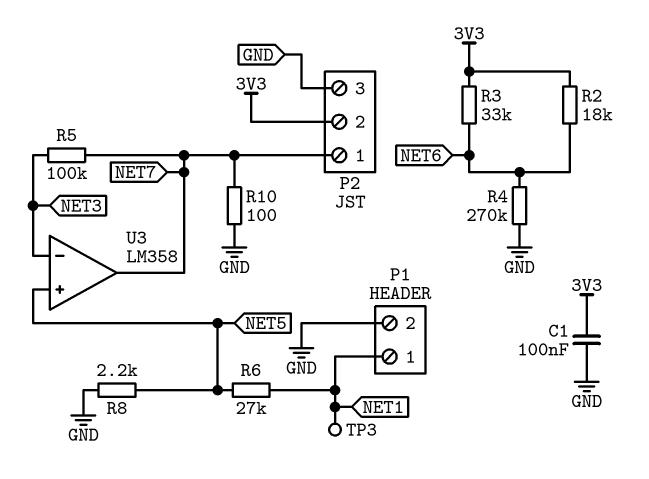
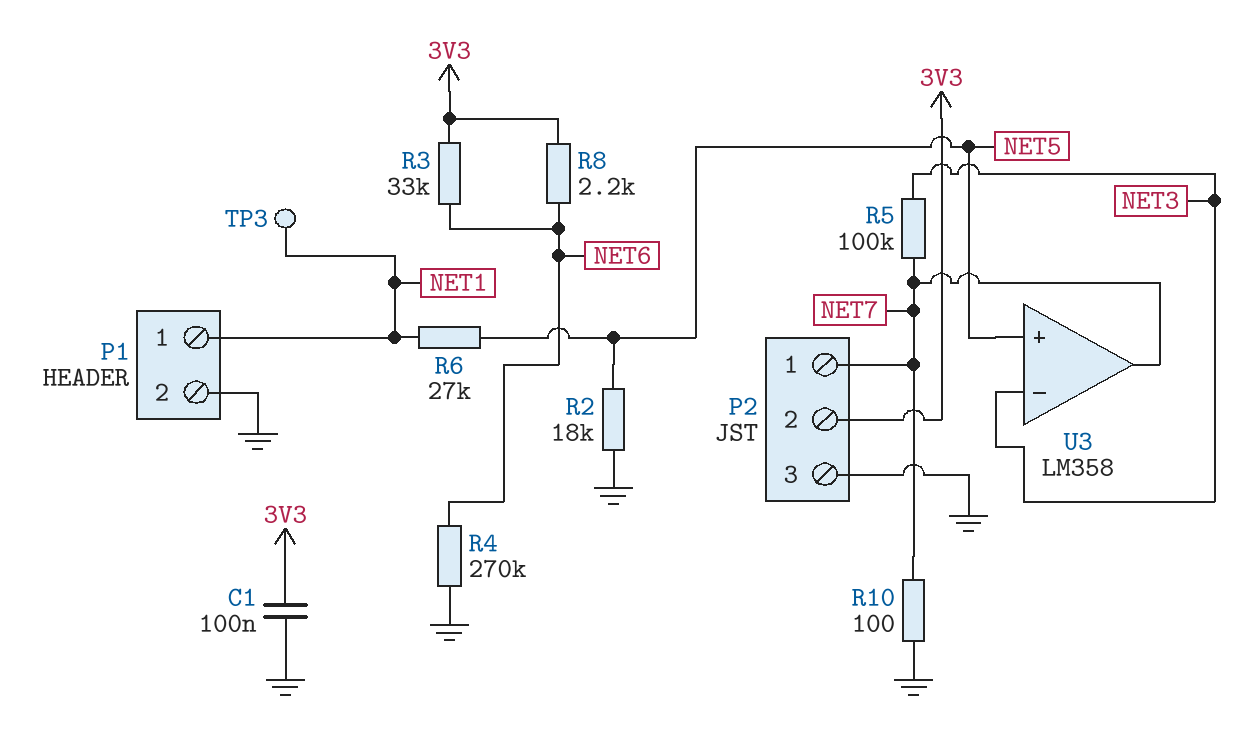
R2: 18k (3V3, NET6) -> 18k (GND, NET5)
R8: 2.2k (GND, NET5) -> 2.2k (3V3, NET6)

